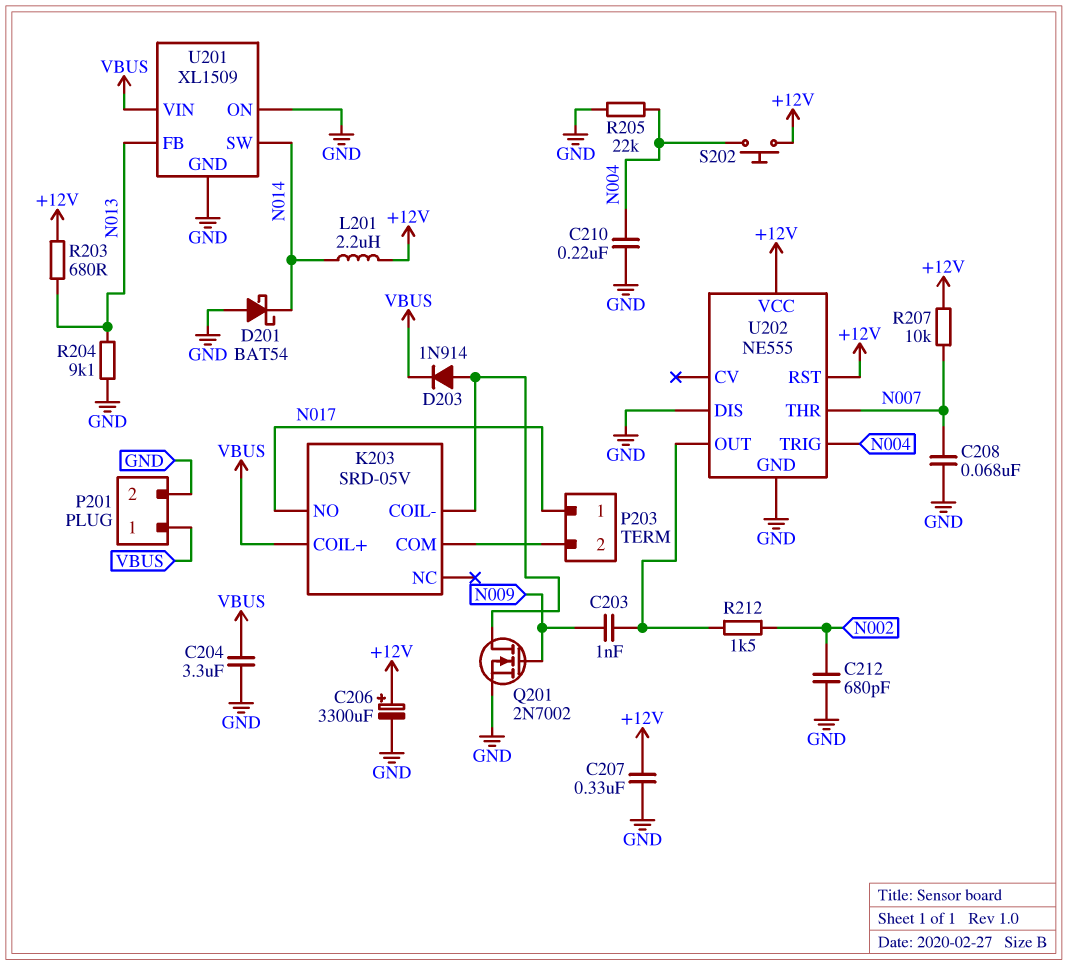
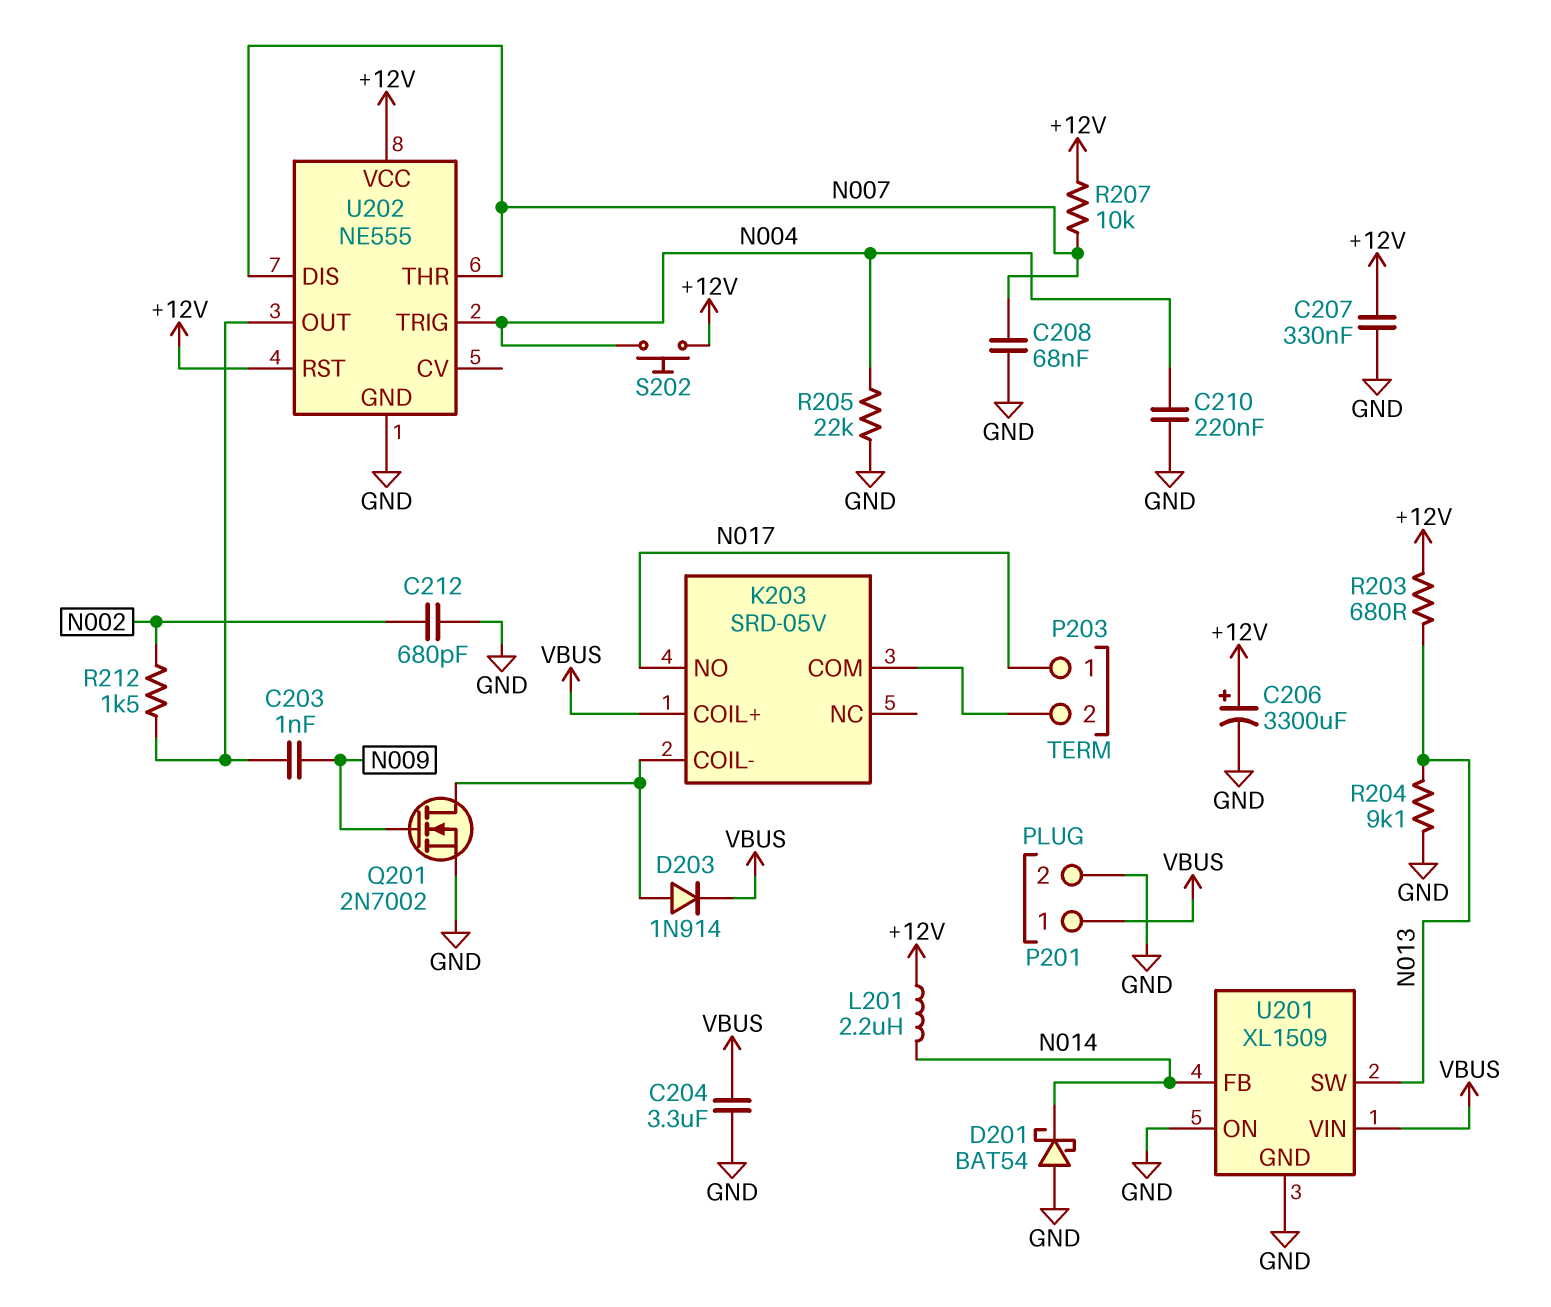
U201 pin FB: N013 -> N014
U201 pin SW: N014 -> N013
U202 pin DIS: GND -> N007

